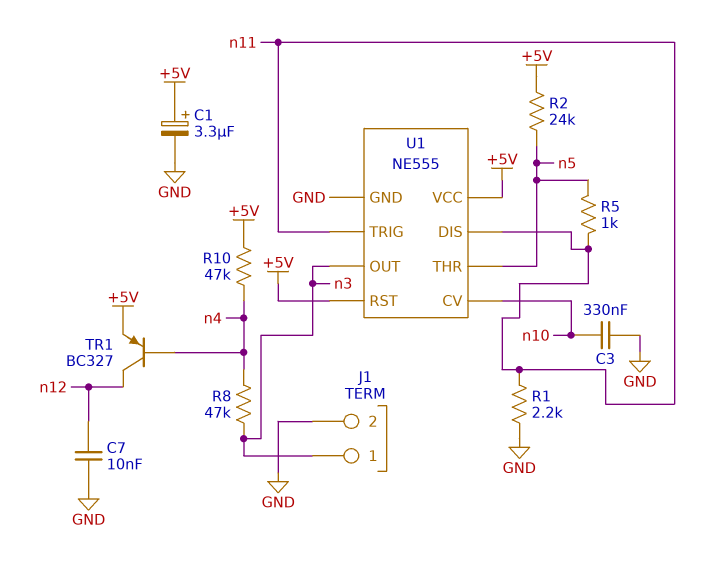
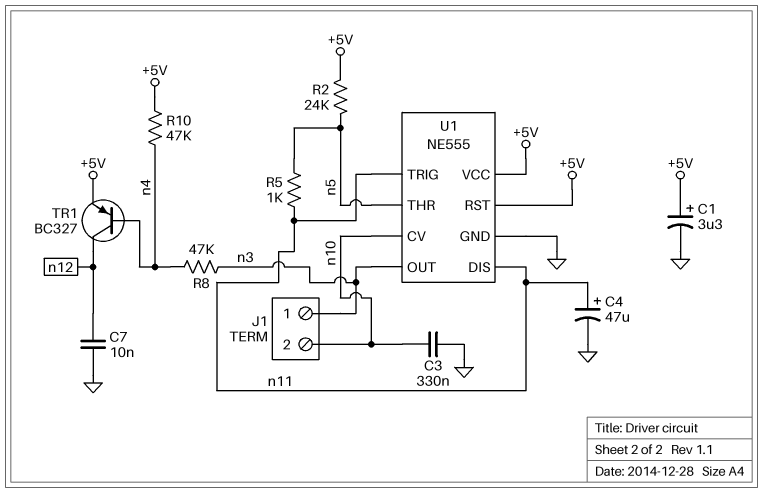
C4: none -> 47uF (plus n11, minus GND)
J1 pin 2: GND -> n10
R1: 2.2k (GND, n11) -> none

